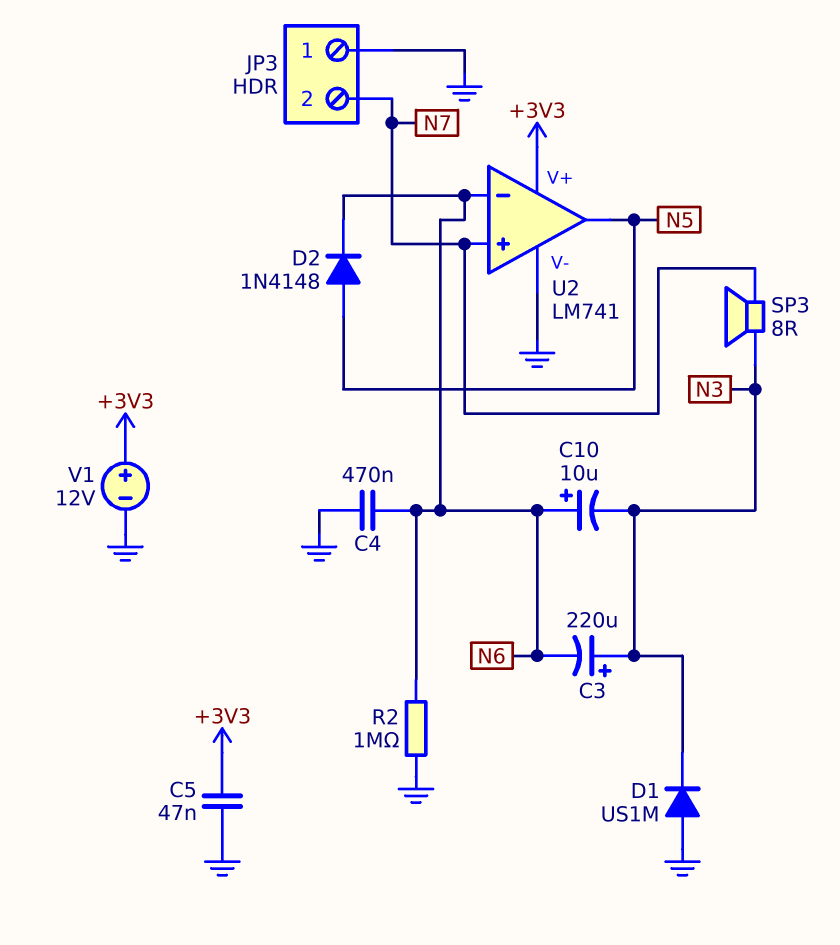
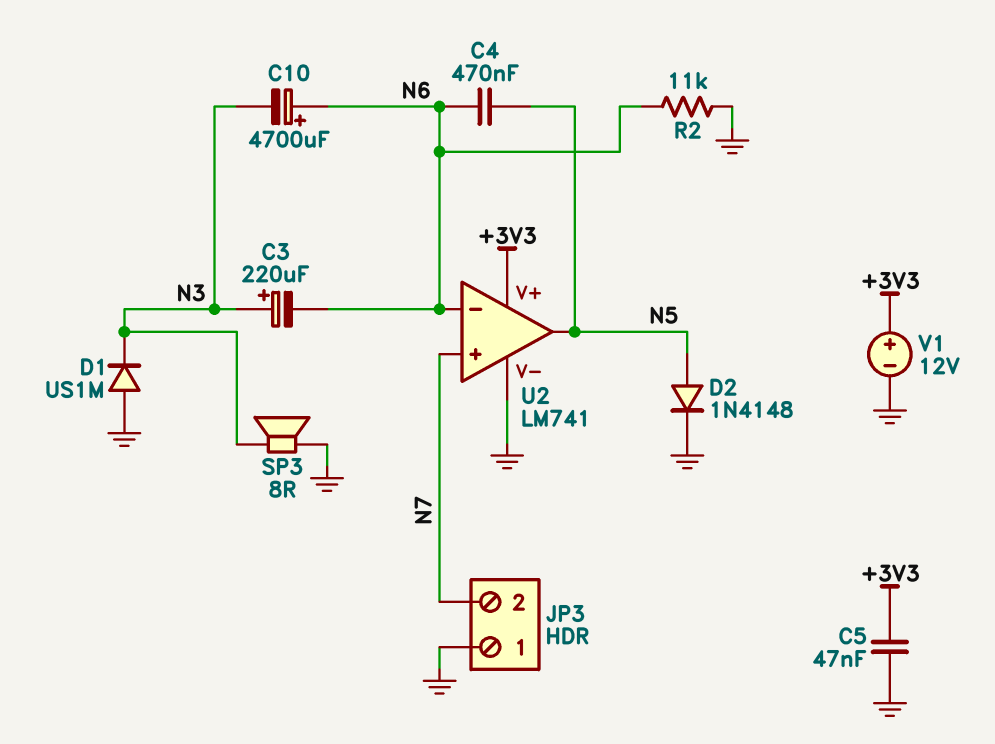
C4: 470nF (GND, N6) -> 470nF (N5, N6)
C10: 10uF (plus N6, minus N3) -> 4700uF (plus N6, minus N3)
D2: diode 1N4148 (A N5, K N6) -> diode 1N4148 (A N5, K GND)
R2: 1M (GND, N6) -> 11k (GND, N6)
SP3: speaker 8R (N3, N7) -> speaker 8R (GND, N3)

